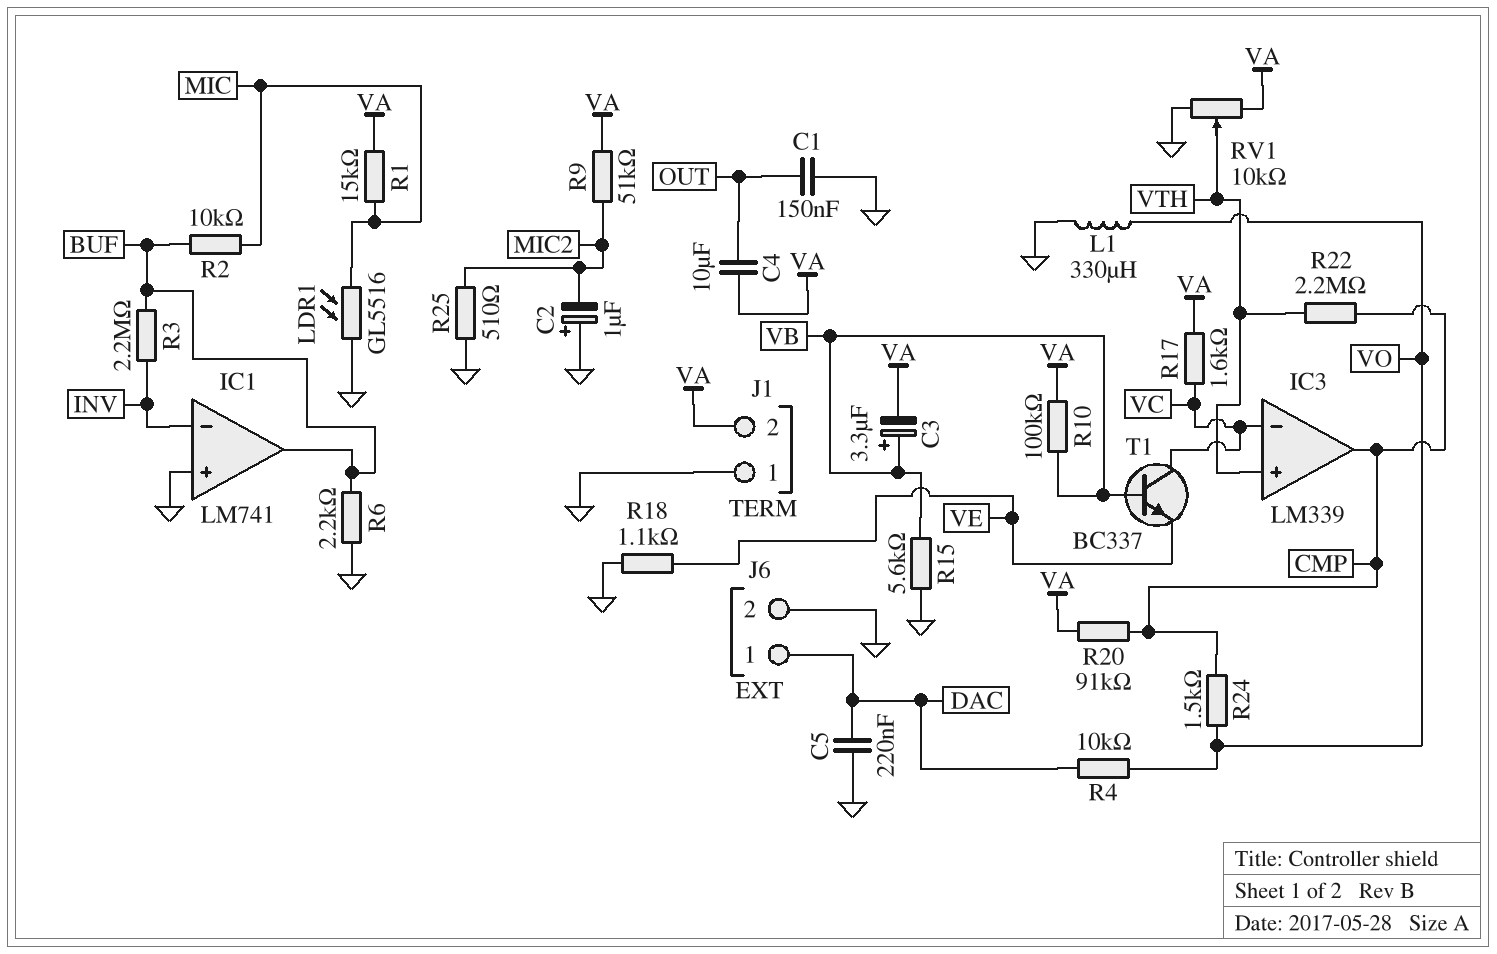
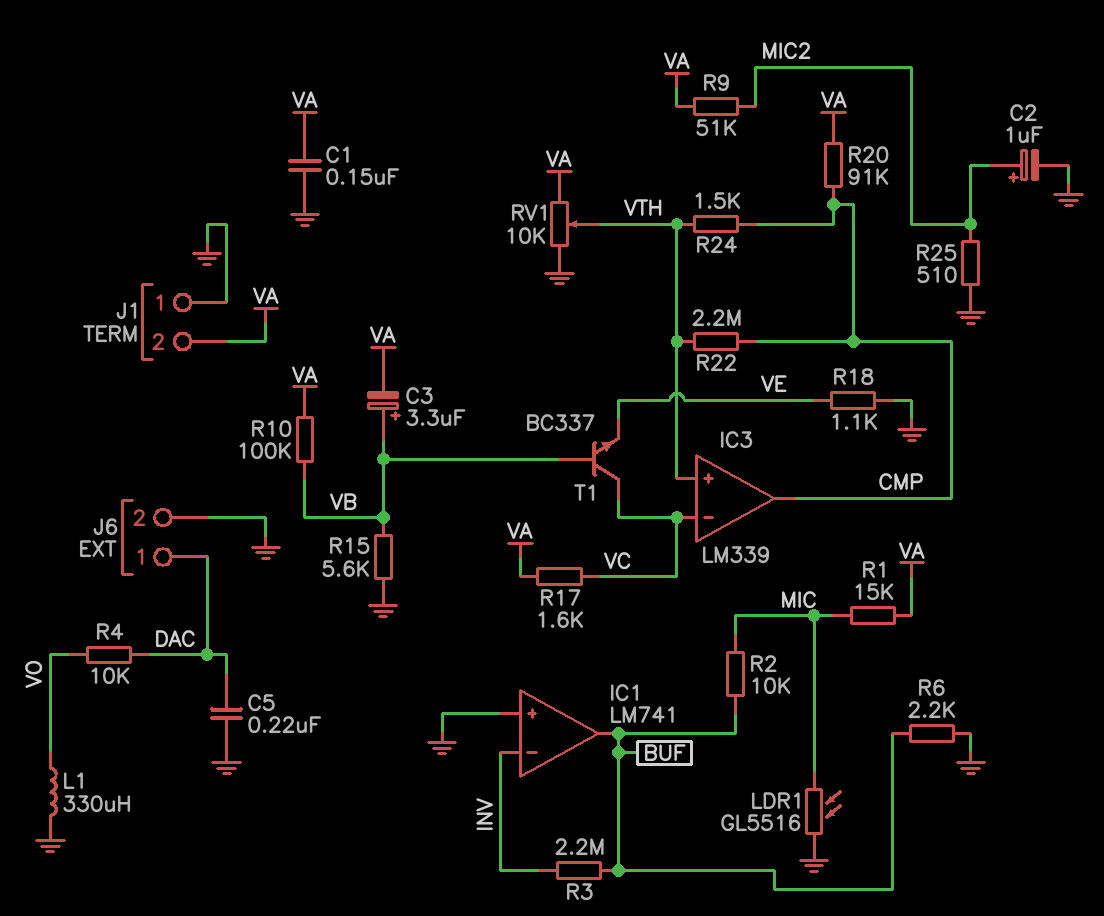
C1: 150nF (GND, OUT) -> 150nF (GND, VA)
C2: 1uF (plus GND, minus MIC2) -> 1uF (plus MIC2, minus GND)
C4: 10uF (OUT, VA) -> none
R24: 1.5k (CMP, VO) -> 1.5k (CMP, VTH)

